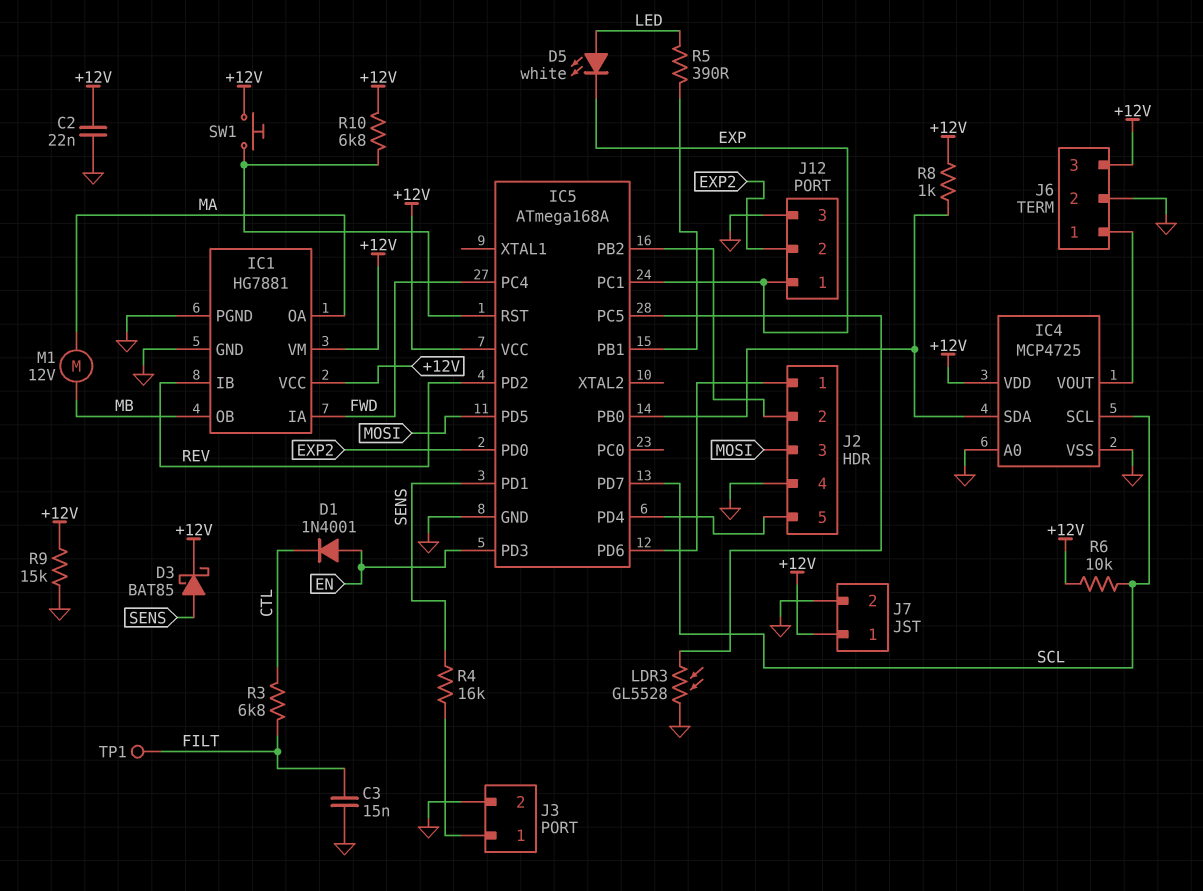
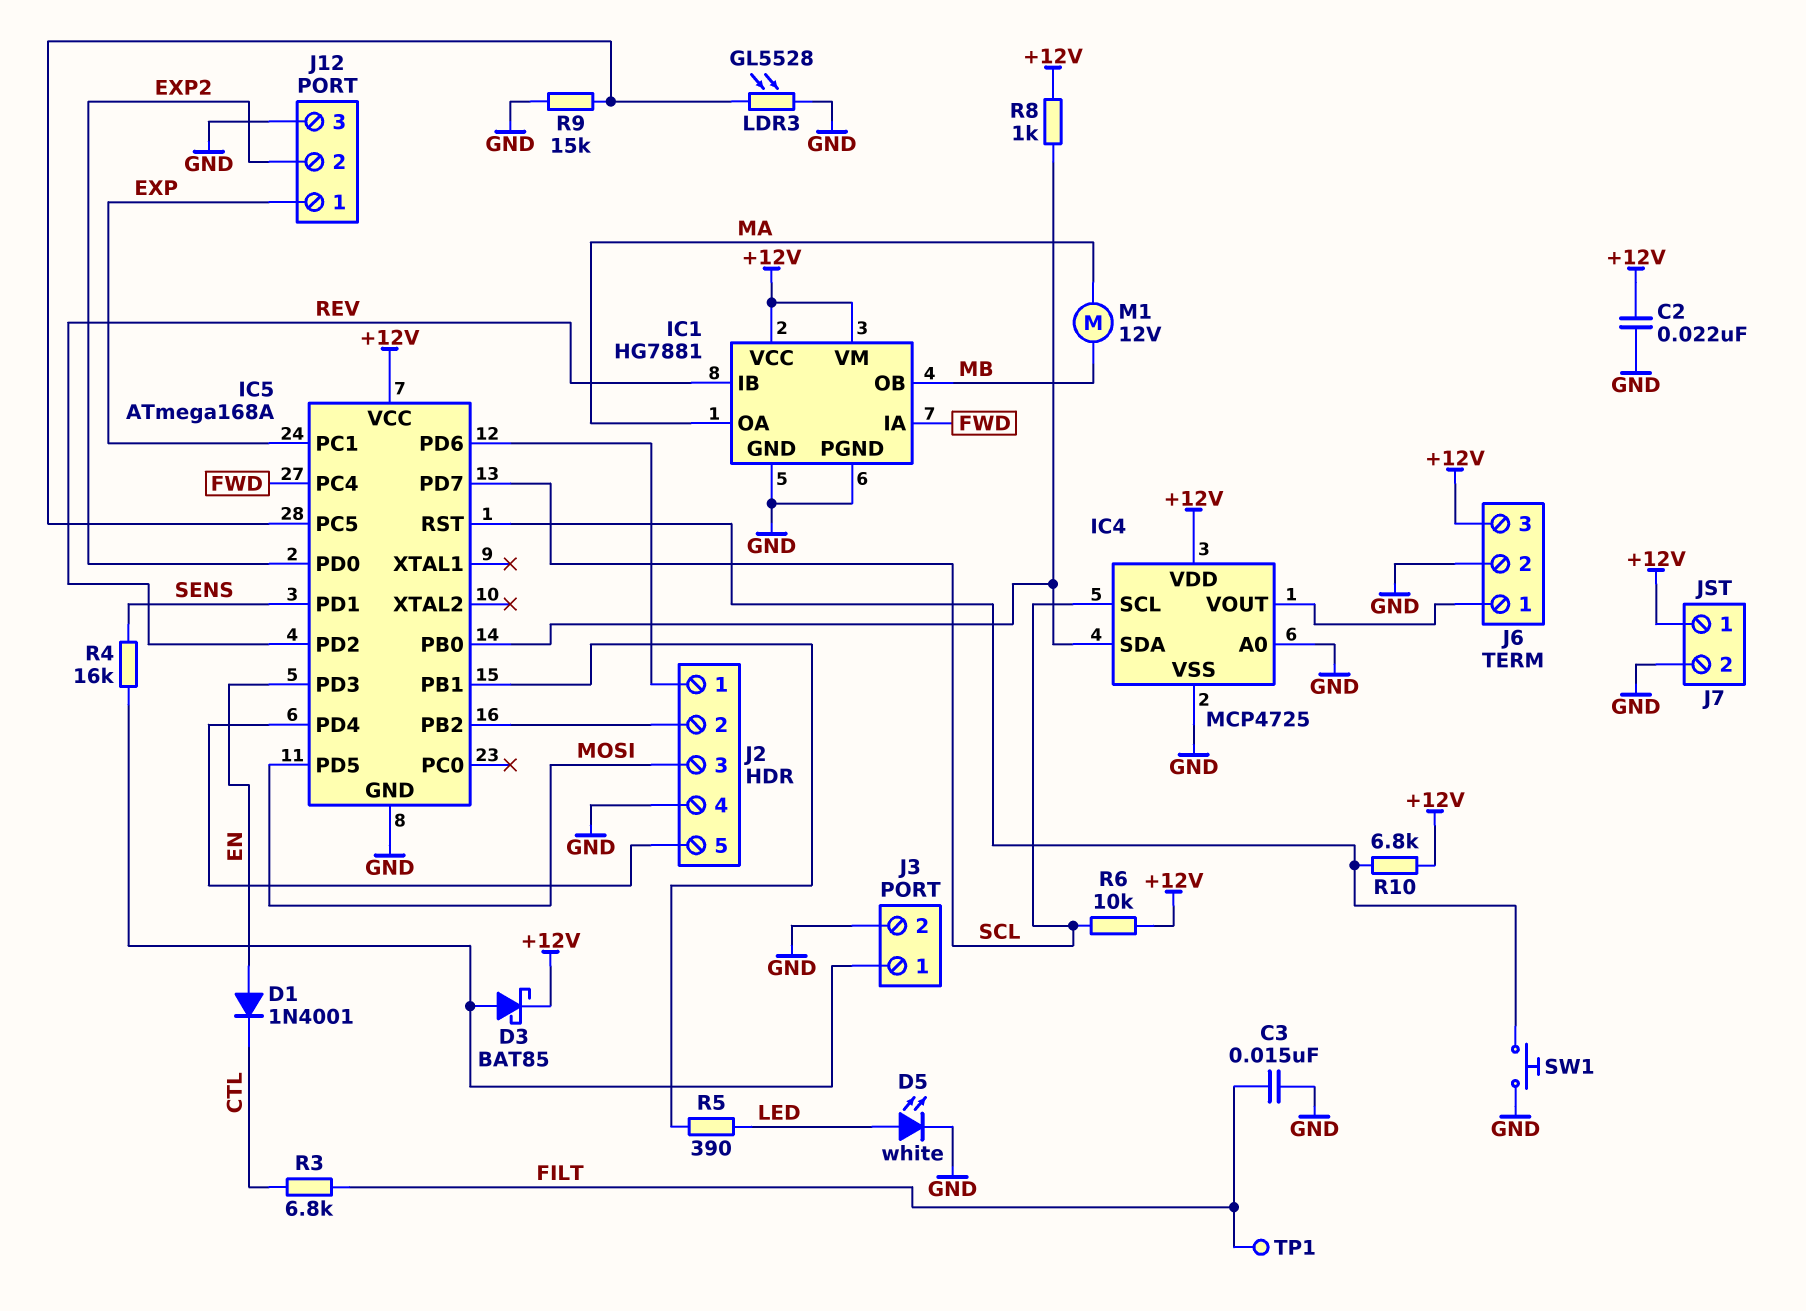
D3: schottky BAT85 (A SENS, K +12V) -> schottky BAT85 (A J3/1, K +12V)
D5: LED white (A LED, K EXP) -> LED white (A LED, K GND)
R9: 15k (+12V, GND) -> 15k (GND, IC5/PC5)
SW1: button (+12V, IC5/RST) -> button (GND, IC5/RST)

